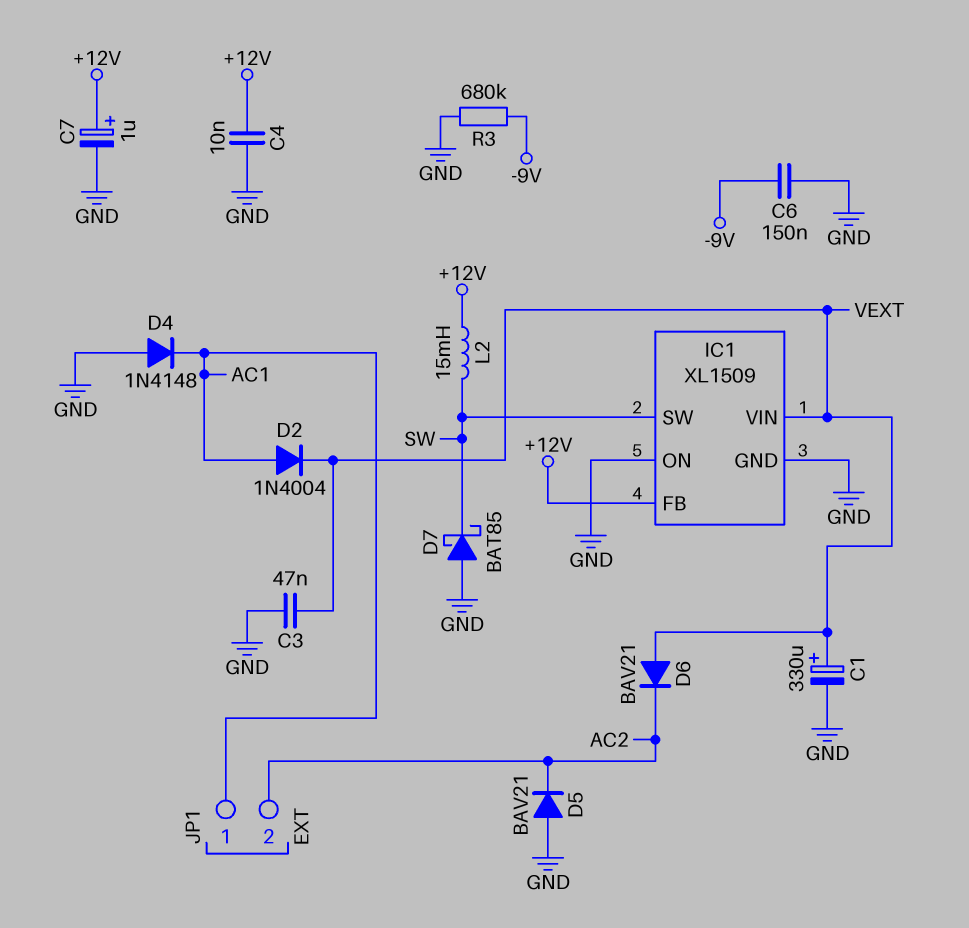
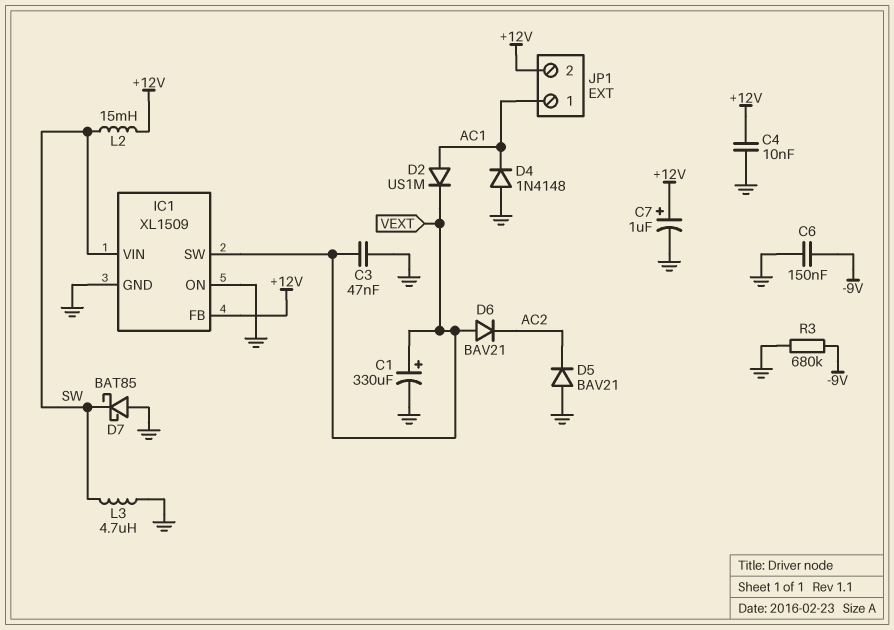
D2: diode 1N4004 (A AC1, K VEXT) -> diode US1M (A AC1, K VEXT)
IC1 pin SW: SW -> VEXT
IC1 pin VIN: VEXT -> SW
JP1 pin 2: AC2 -> +12V
L3: none -> 4.7uH (GND, SW)

